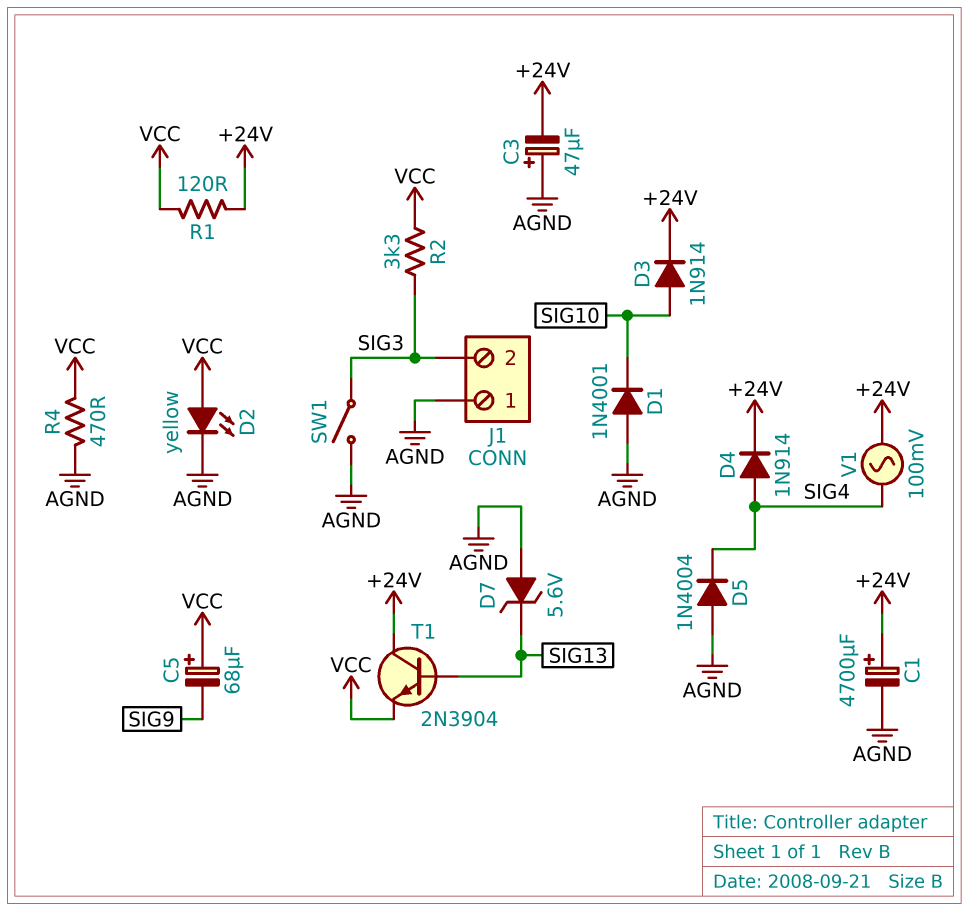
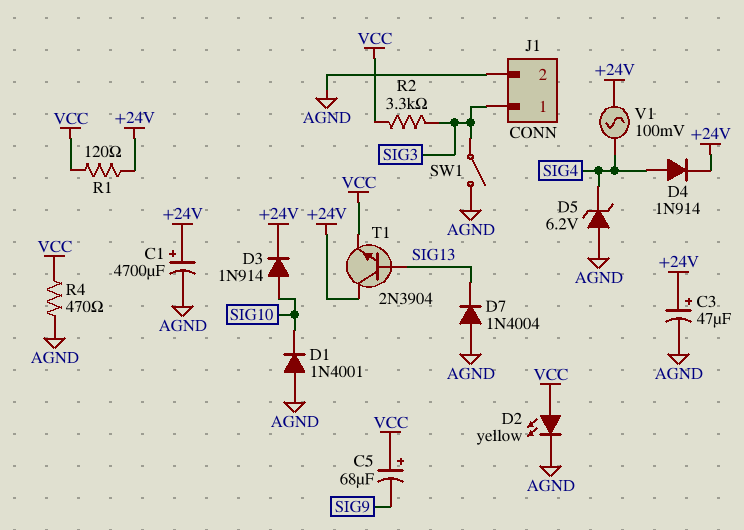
C3: 47uF (plus AGND, minus +24V) -> 47uF (plus +24V, minus AGND)
D5: diode 1N4004 (A AGND, K SIG4) -> zener 6.2V (A AGND, K SIG4)
D7: zener 5.6V (A AGND, K SIG13) -> diode 1N4004 (A AGND, K SIG13)
J1 pin 1: AGND -> SIG3
J1 pin 2: SIG3 -> AGND

